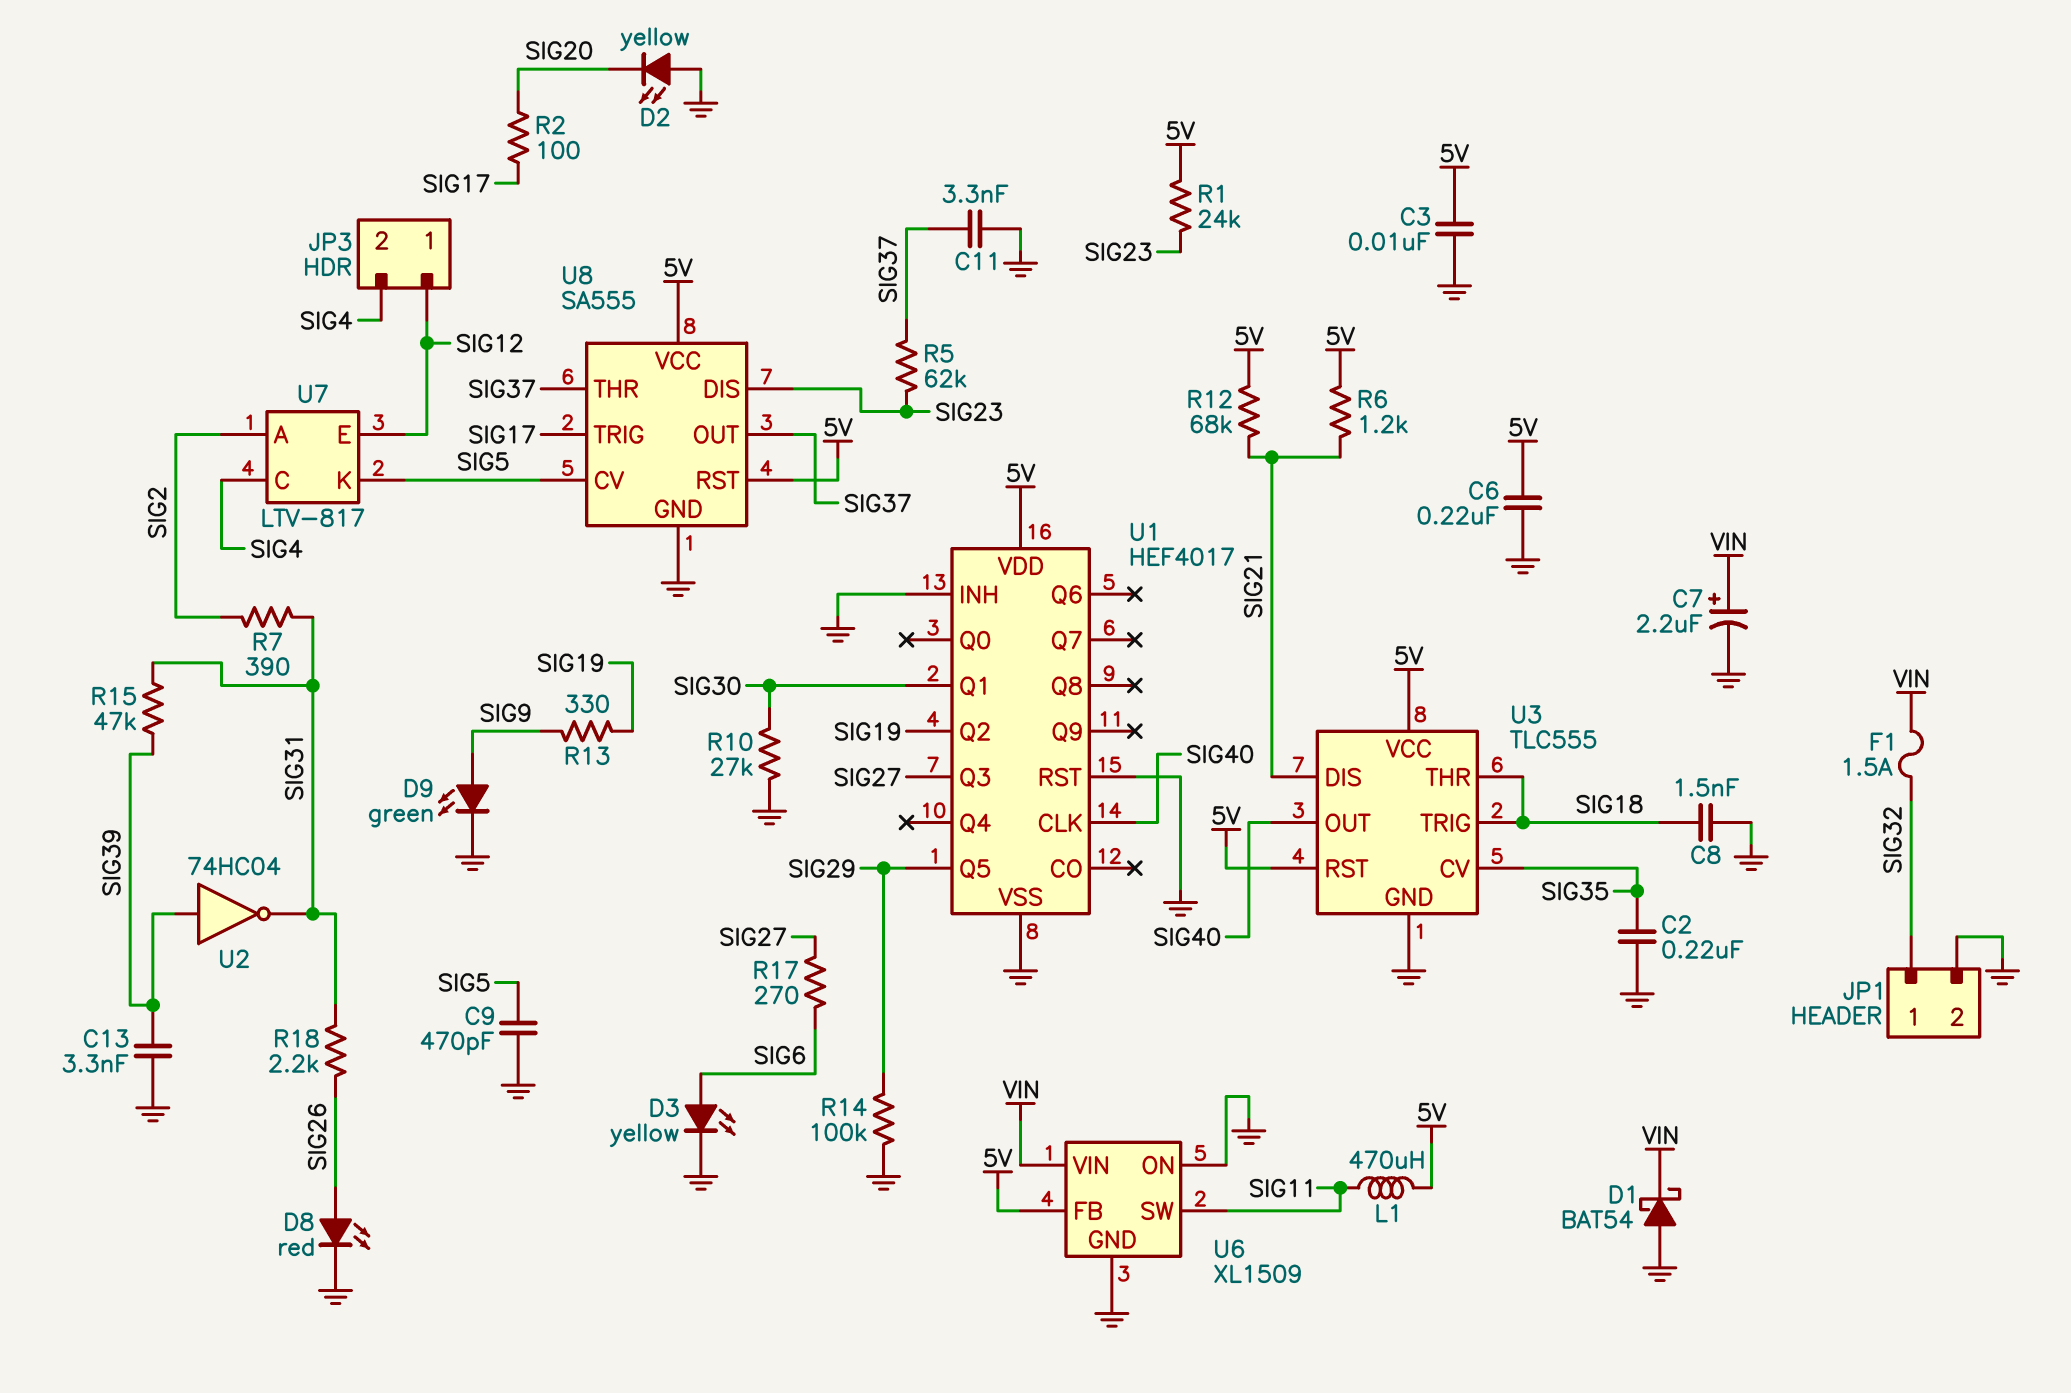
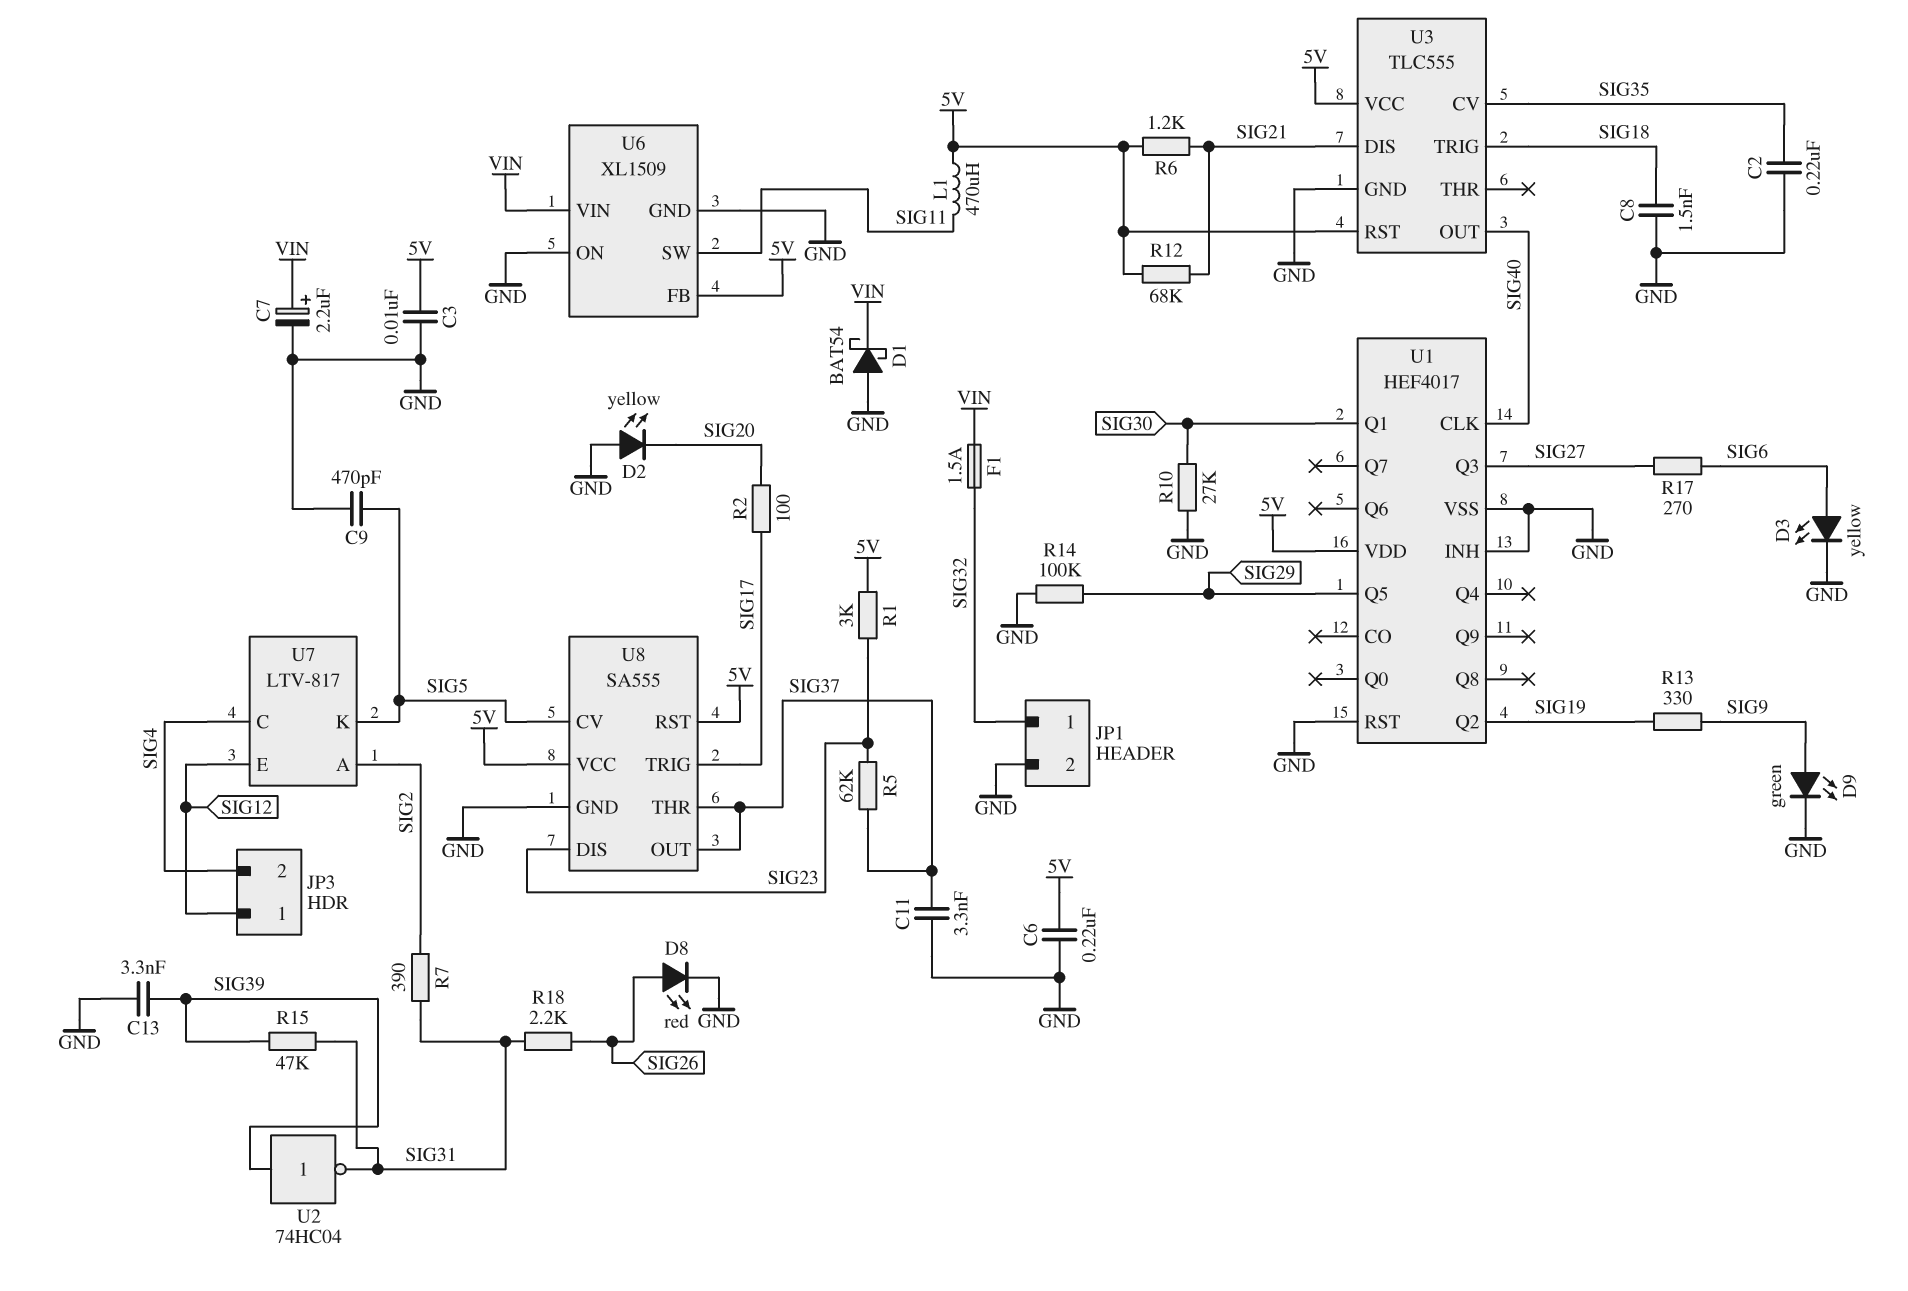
R1: 24k (5V, SIG23) -> 3k (5V, SIG23)
U3 pin THR: SIG18 -> none

